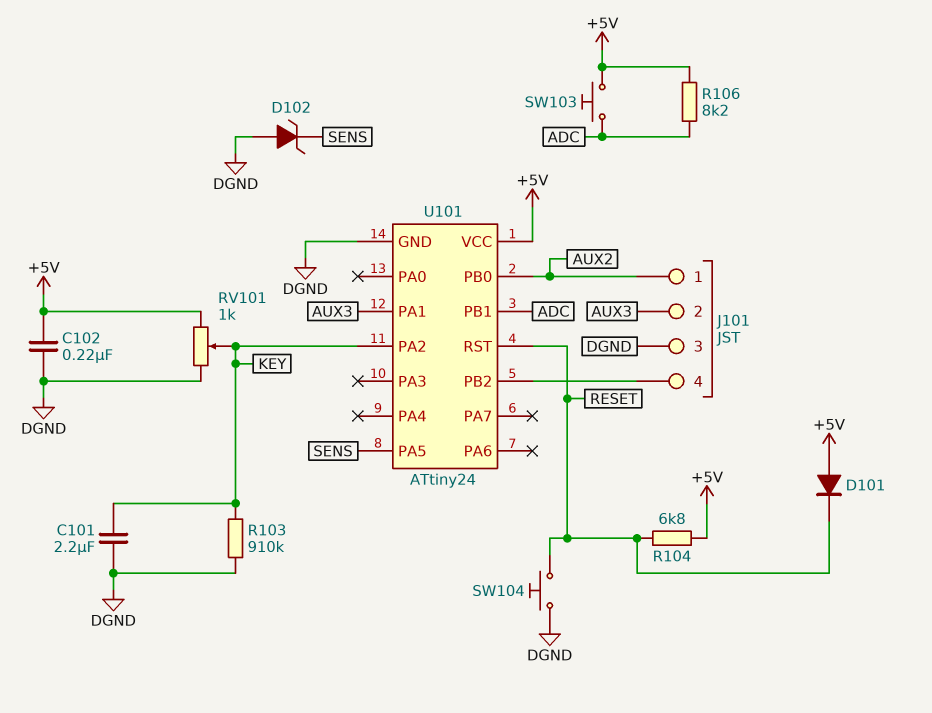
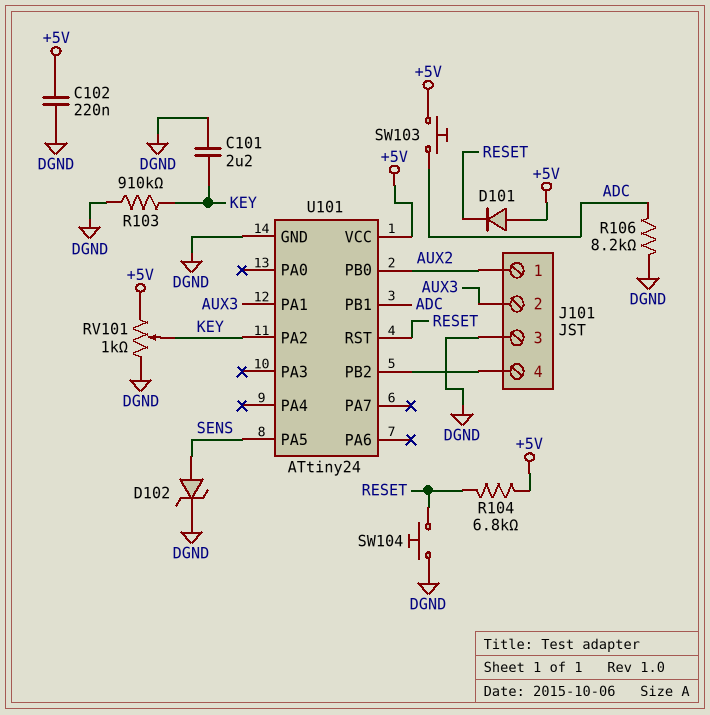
D102: zener (A DGND, K SENS) -> zener (A SENS, K DGND)
R106: 8.2k (+5V, ADC) -> 8.2k (ADC, DGND)

